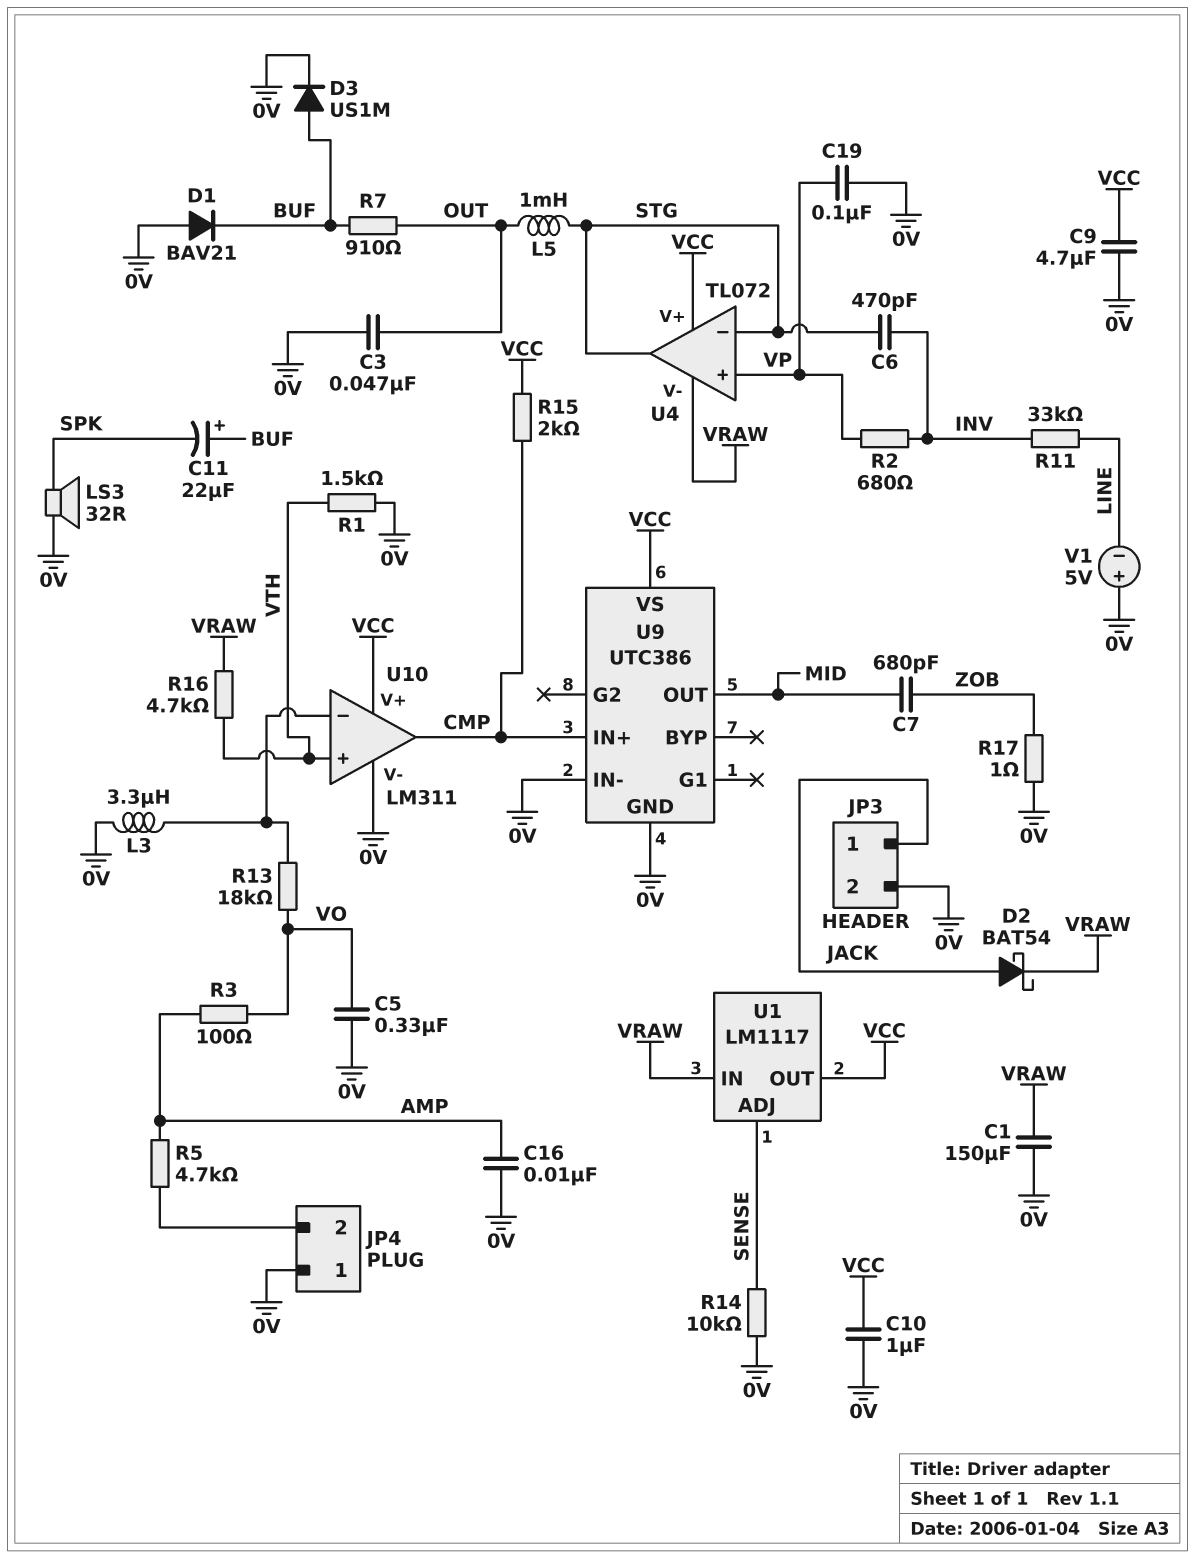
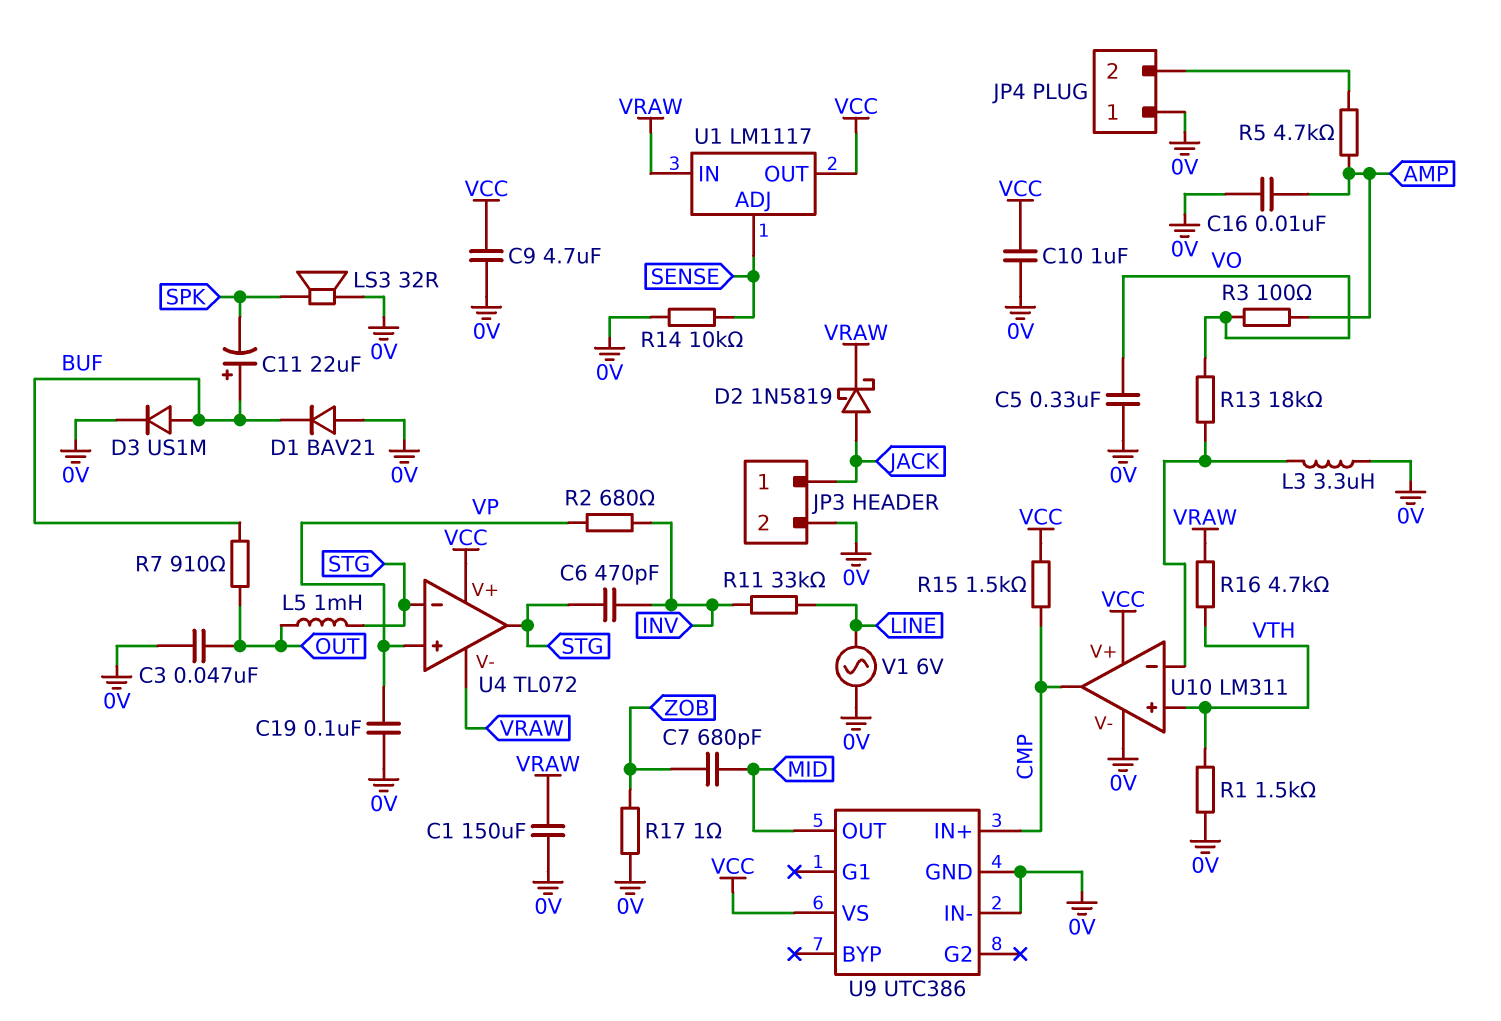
D2: schottky BAT54 (A JACK, K VRAW) -> schottky 1N5819 (A JACK, K VRAW)
R15: 2k (CMP, VCC) -> 1.5k (CMP, VCC)
V1: 5V (plus 0V, minus LINE) -> AC 6V (0V, LINE)

